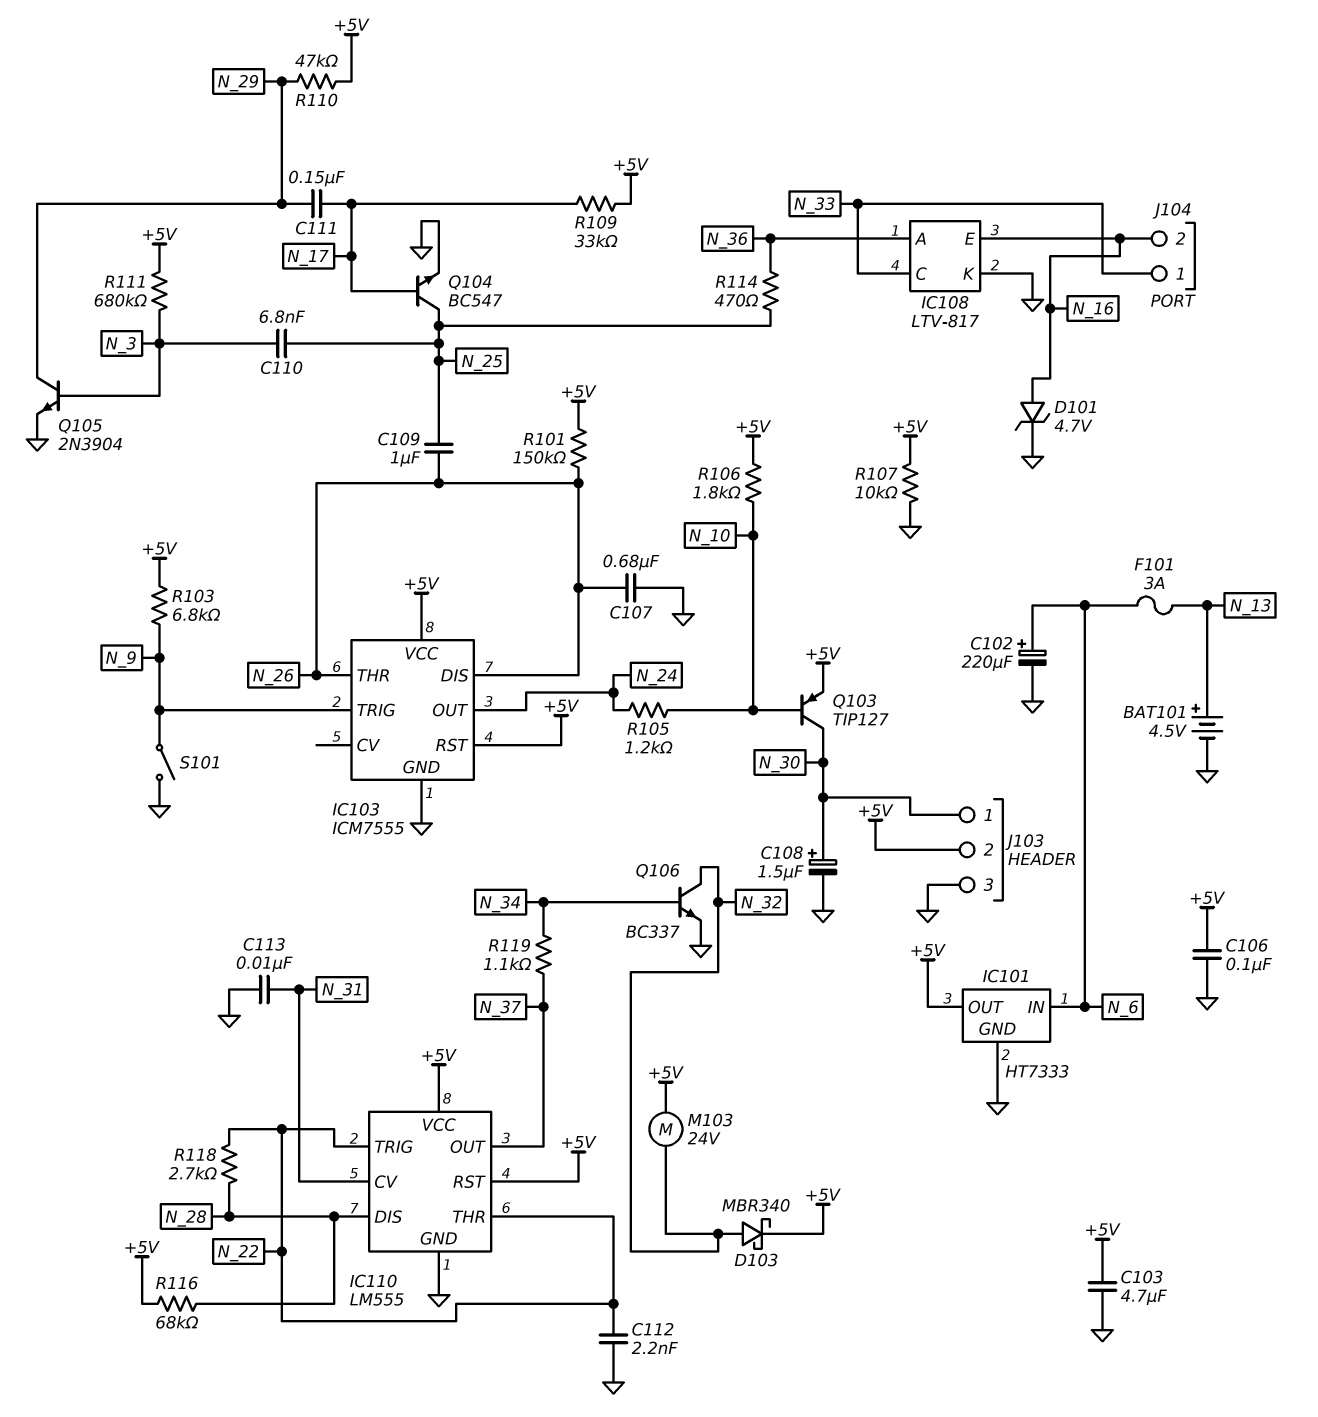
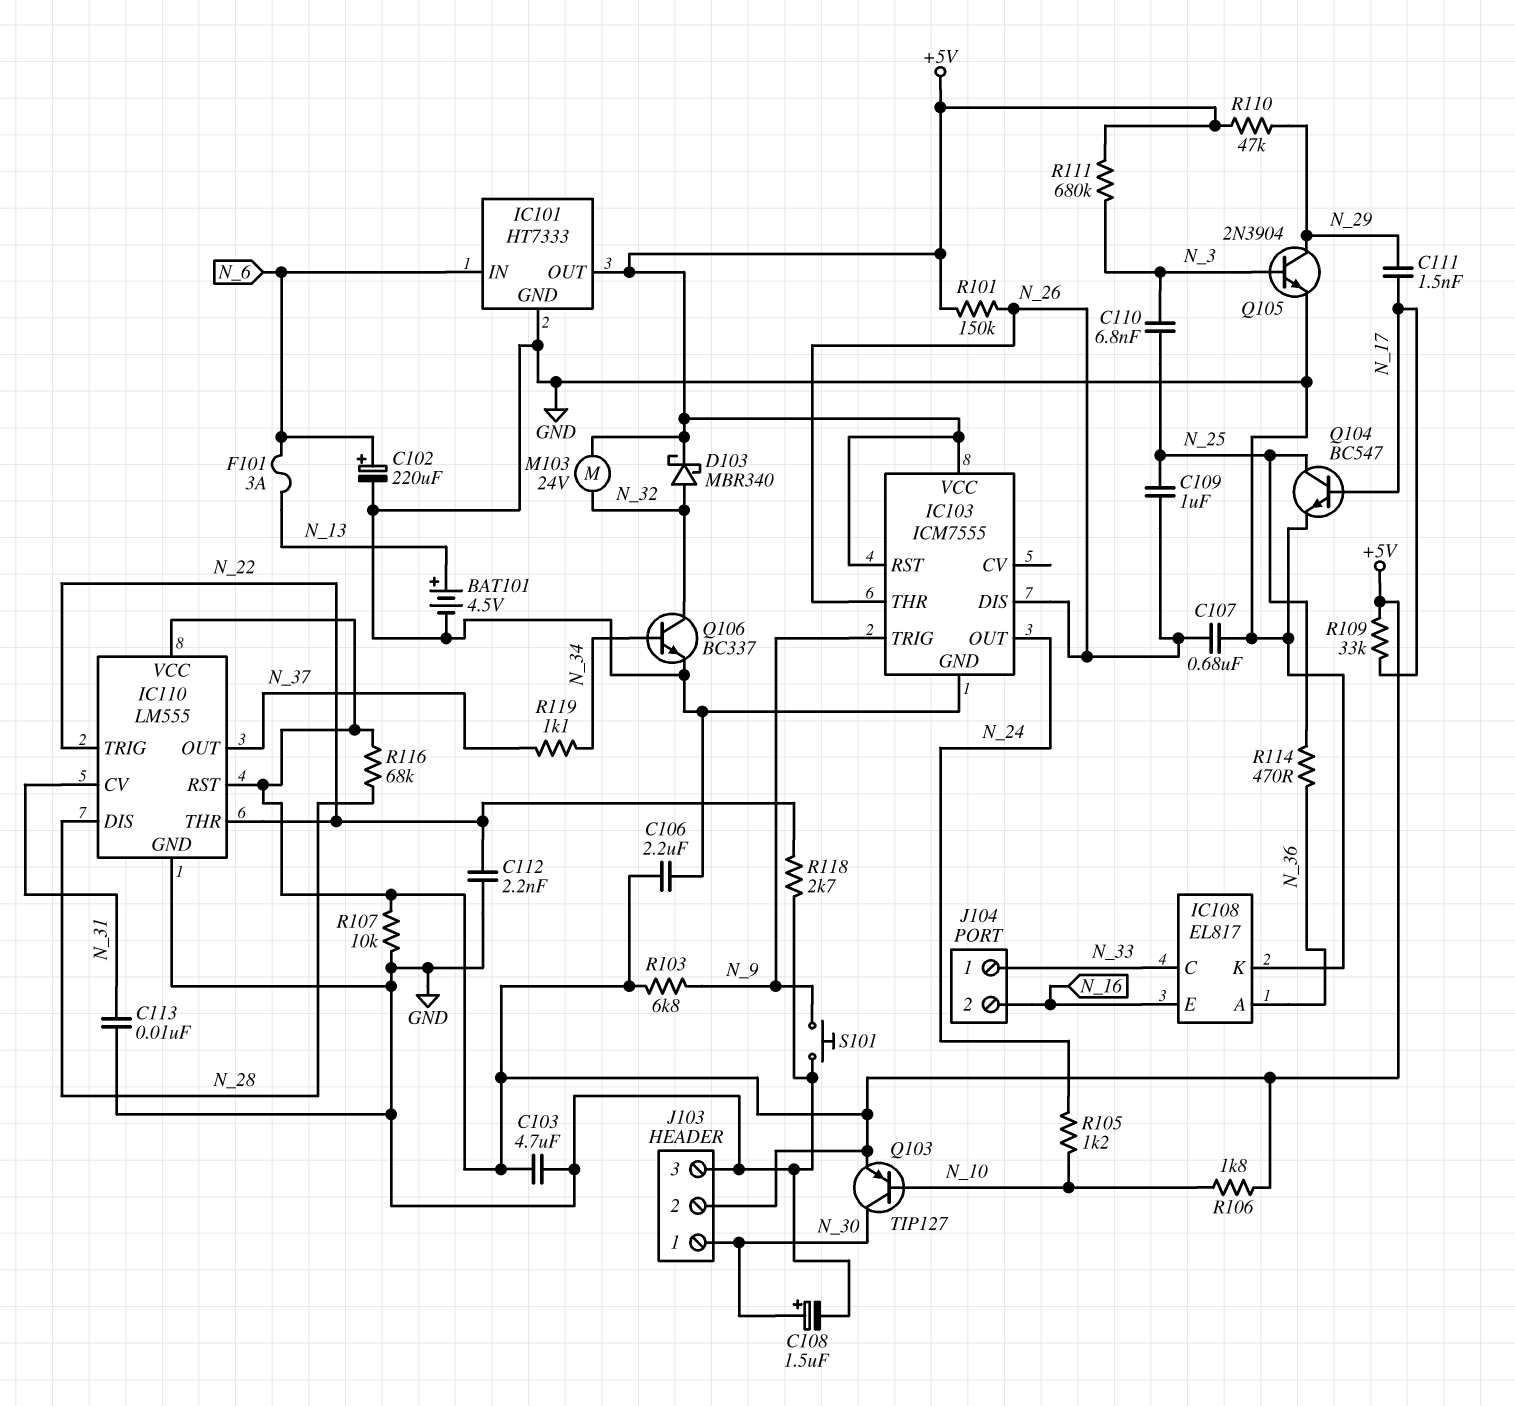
C106: 100nF (+5V, GND) -> 2.2uF (+5V, GND)
C111: 150nF (N_17, N_29) -> 1.5nF (N_17, N_29)
D101: zener 4.7V (A N_16, K GND) -> none
IC108: LTV-817 -> EL817
R118: 2.7k (N_22, N_28) -> 2.7k (GND, N_22)
S101: switch (GND, N_9) -> button (GND, N_9)

